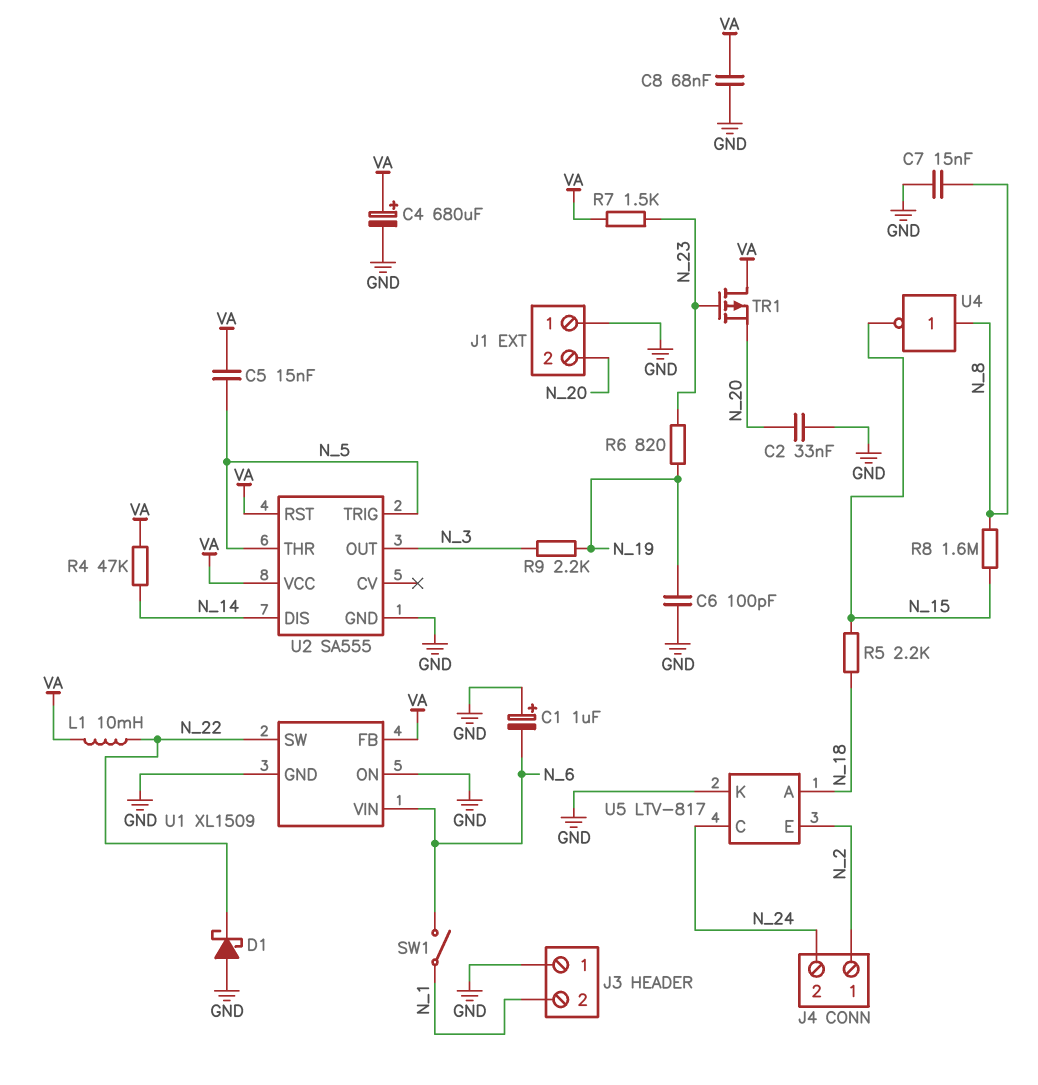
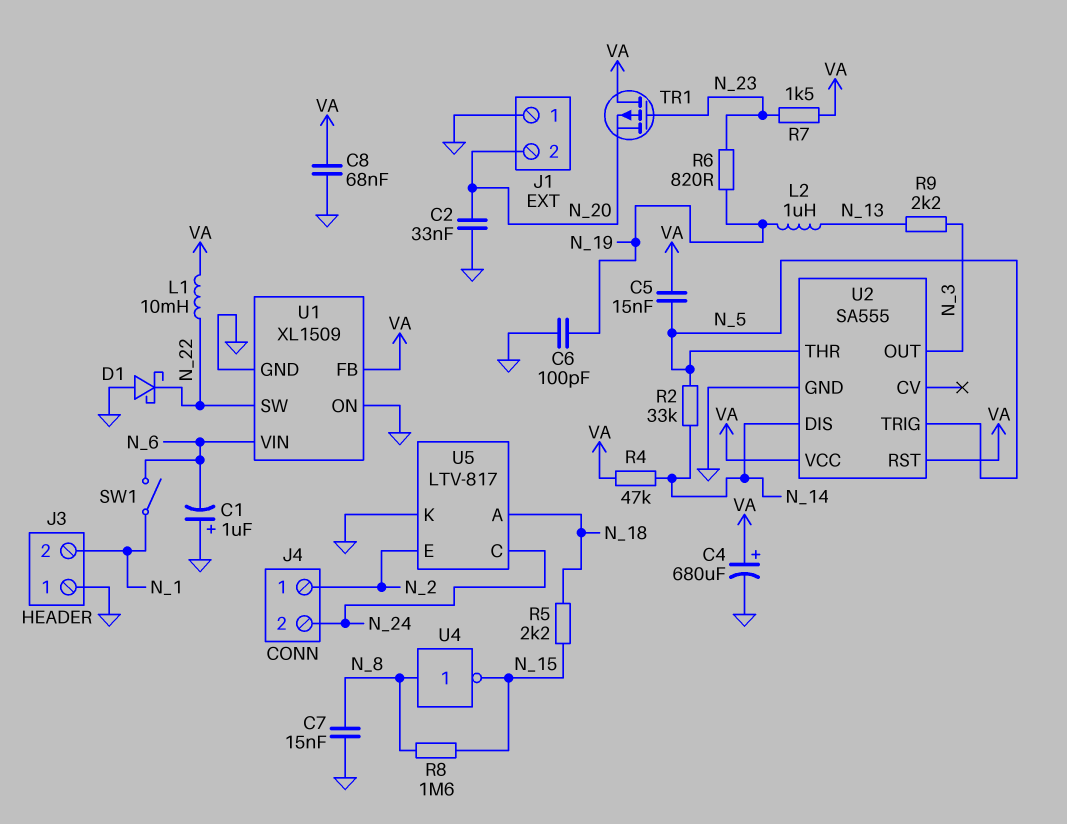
L2: none -> 1uH (N_13, N_19)
R2: none -> 33k (N_5, N_14)
R9: 2.2k (N_3, N_19) -> 2.2k (N_3, N_13)

